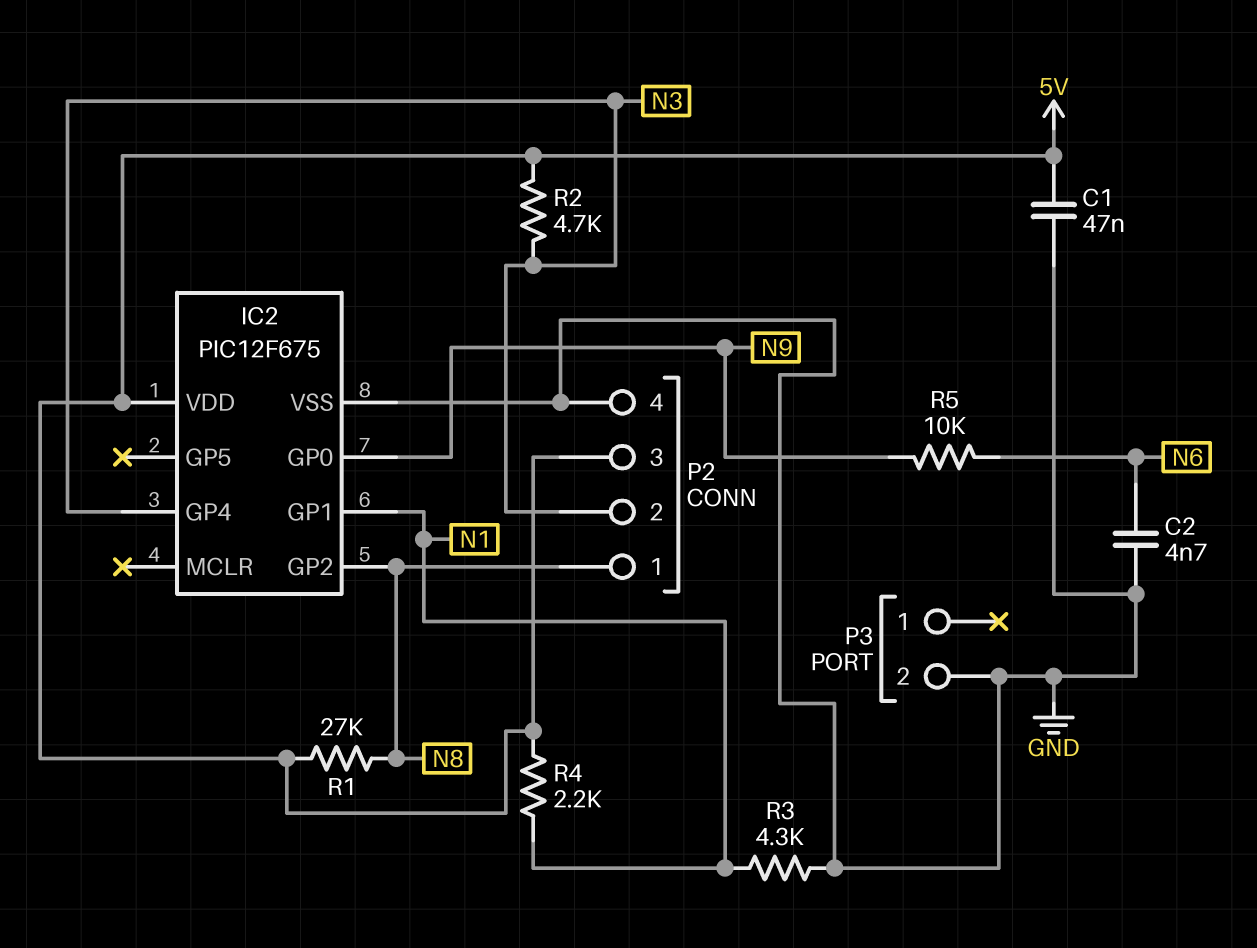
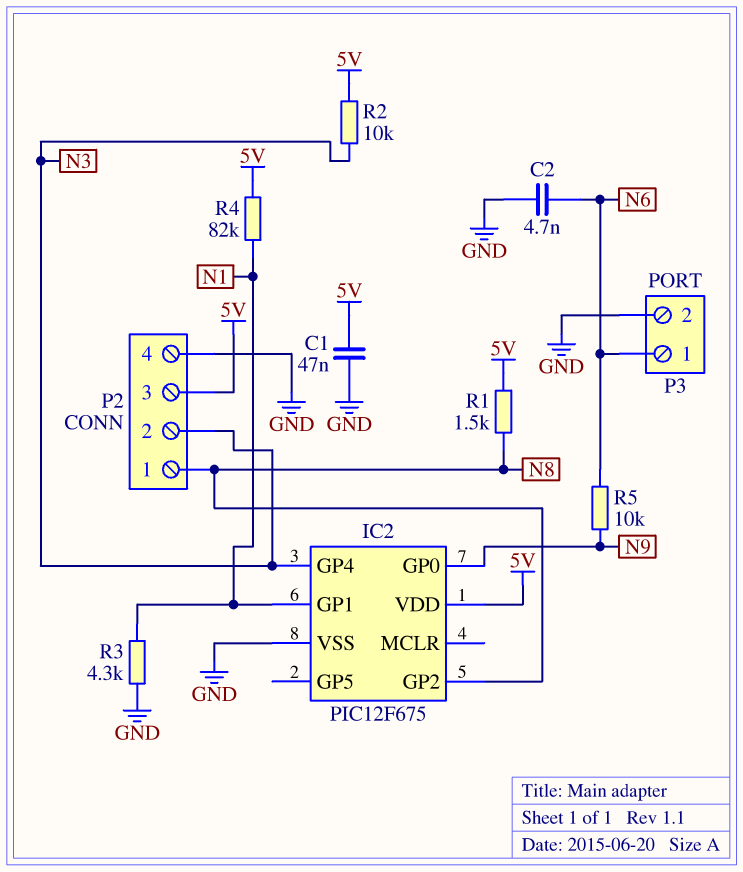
P3 pin 1: none -> N6
R1: 27k (5V, N8) -> 1.5k (5V, N8)
R2: 4.7k (5V, N3) -> 10k (5V, N3)
R4: 2.2k (5V, N1) -> 82k (5V, N1)

